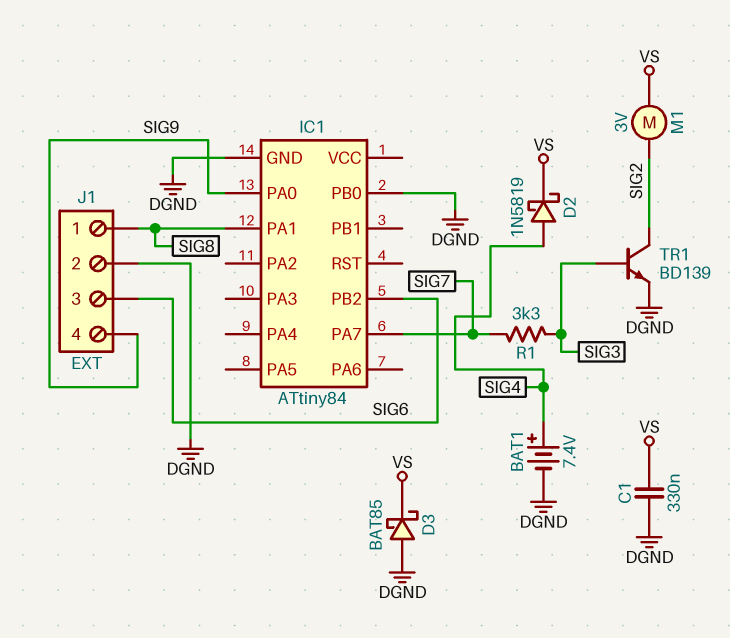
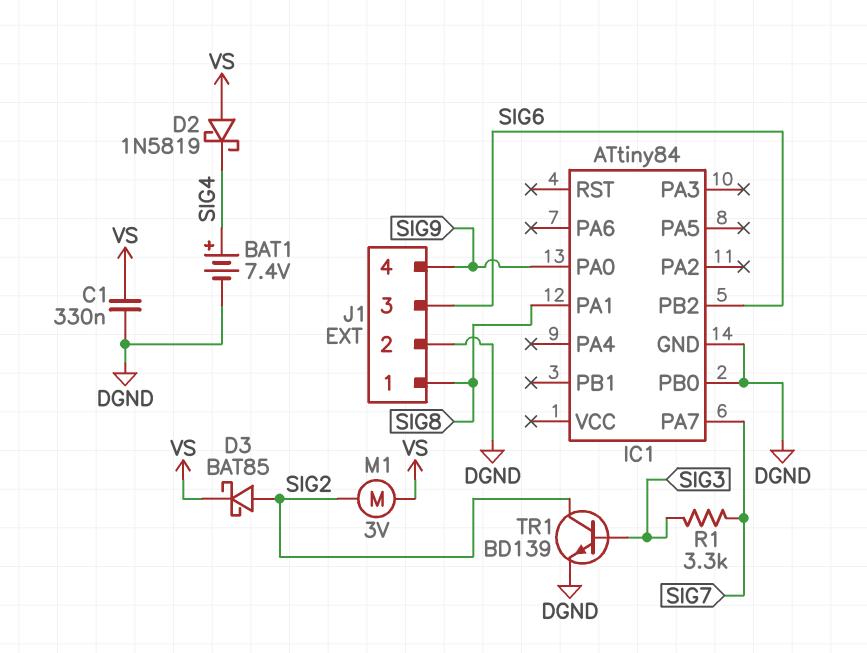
D2: schottky 1N5819 (A SIG4, K VS) -> schottky 1N5819 (A VS, K SIG4)
D3: schottky BAT85 (A DGND, K VS) -> schottky BAT85 (A SIG2, K VS)

